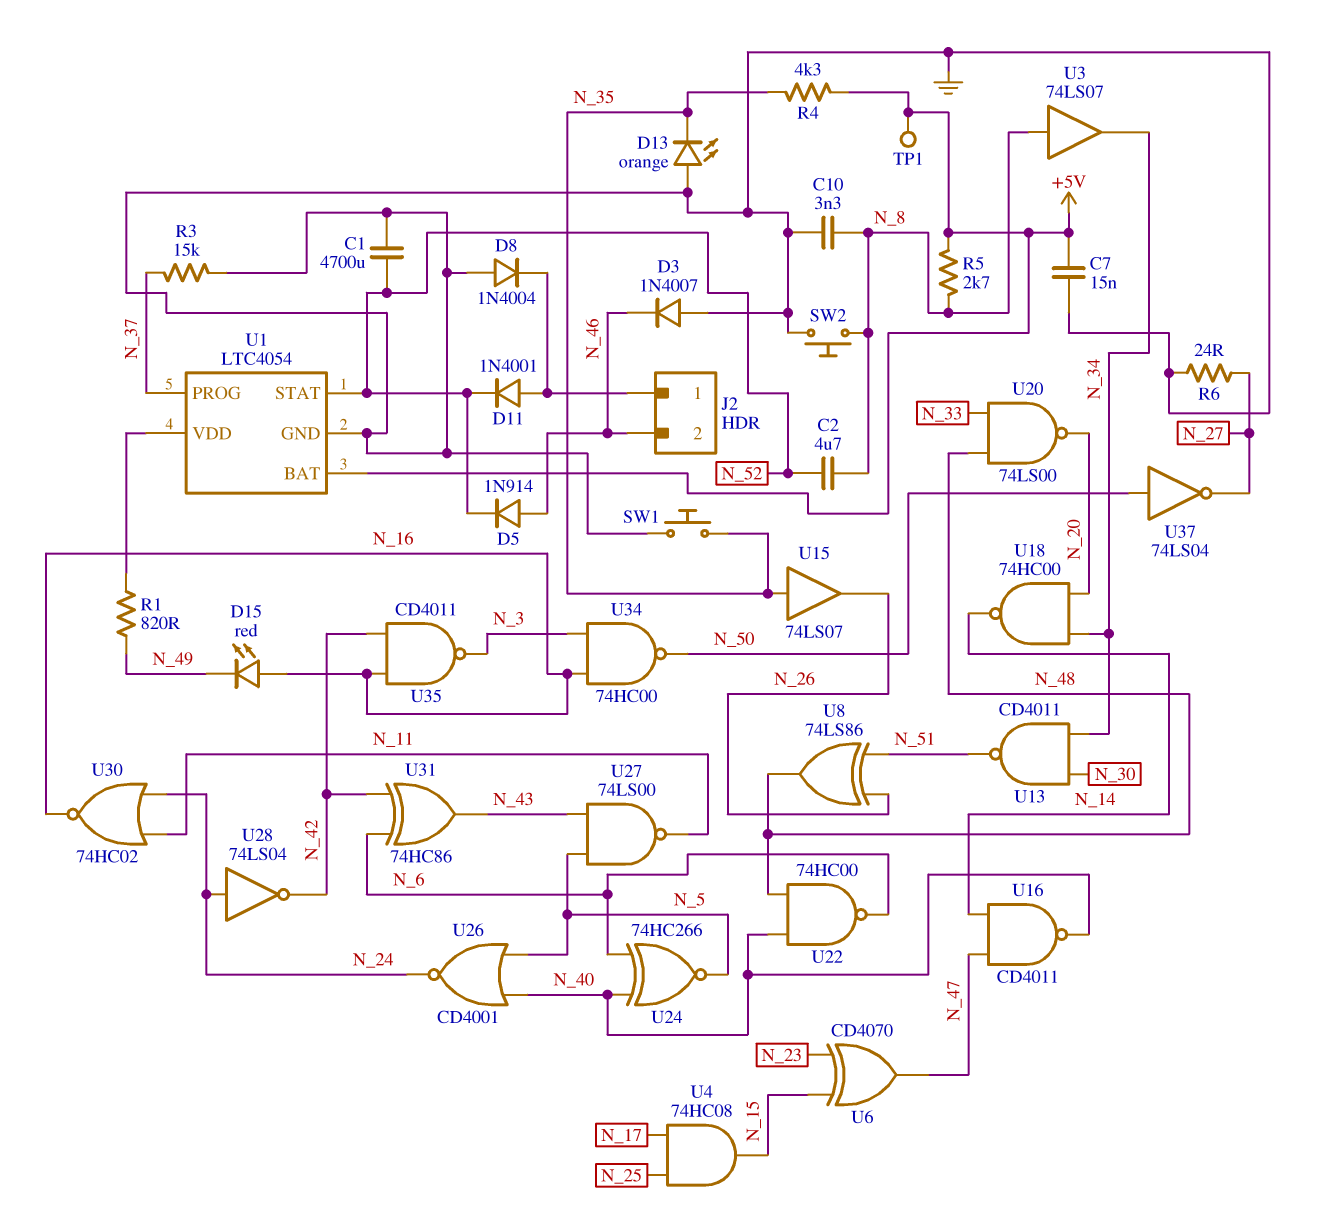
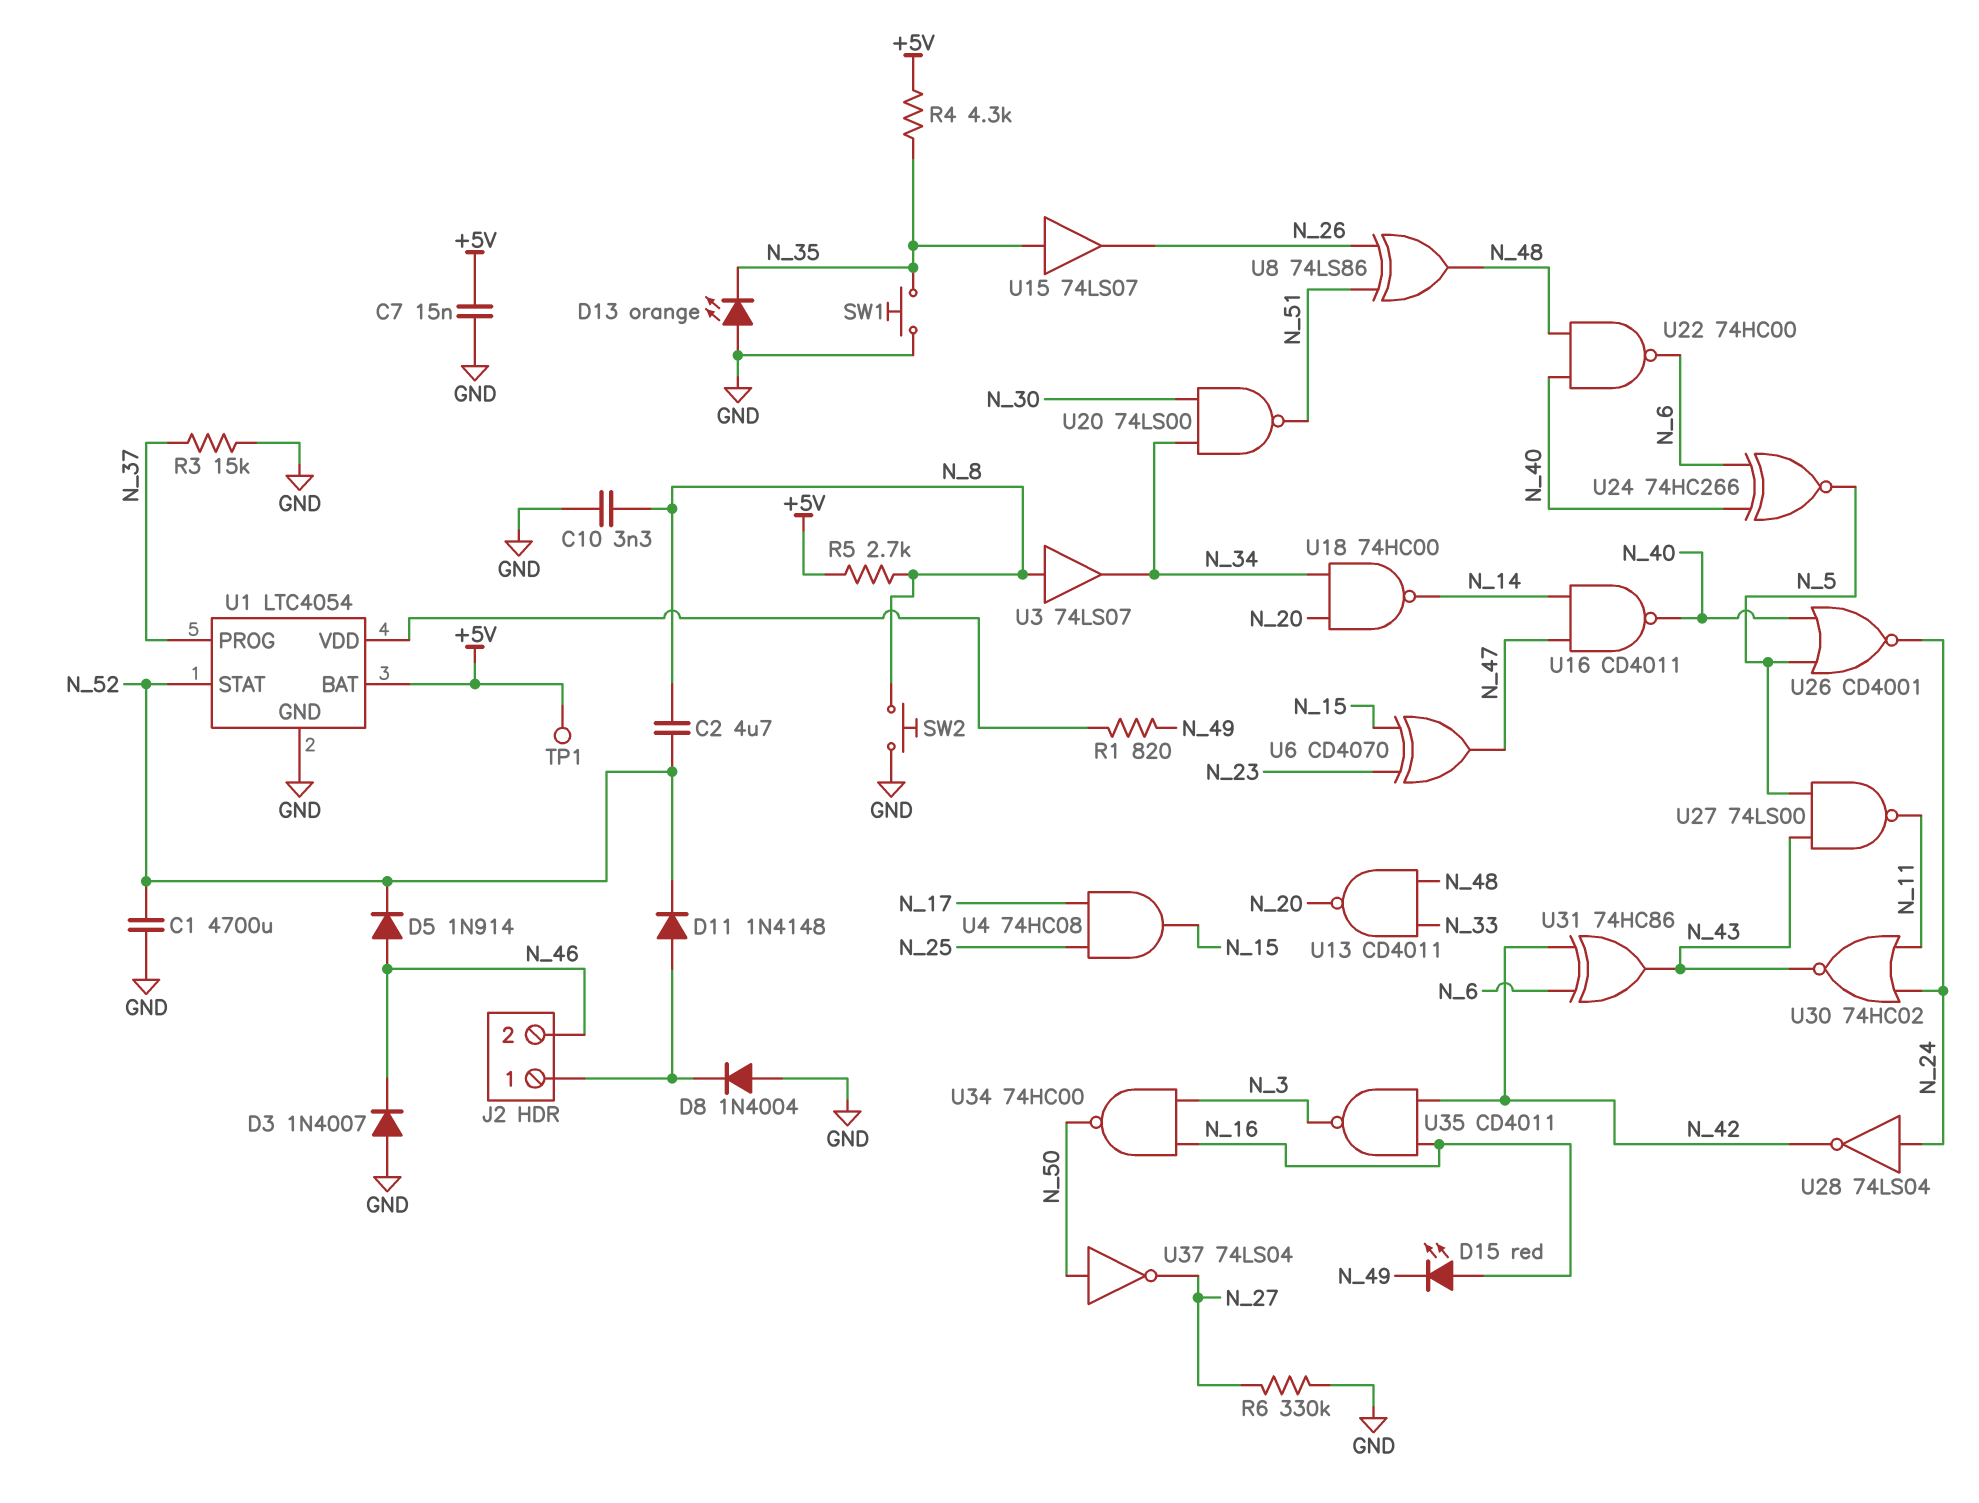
D11: diode 1N4001 (A J2/1, K N_52) -> diode 1N4148 (A J2/1, K N_52)
R6: 24 (GND, N_27) -> 330k (GND, N_27)
U13: NAND CD4011 (in N_30, in N_34, out N_51) -> NAND CD4011 (in N_33, in N_48, out N_20)
U20: NAND 74LS00 (in N_33, in N_48, out N_20) -> NAND 74LS00 (in N_30, in N_34, out N_51)
U30: NOR 74HC02 (in N_11, in N_24, out N_16) -> NOR 74HC02 (in N_11, in N_24, out N_43)

